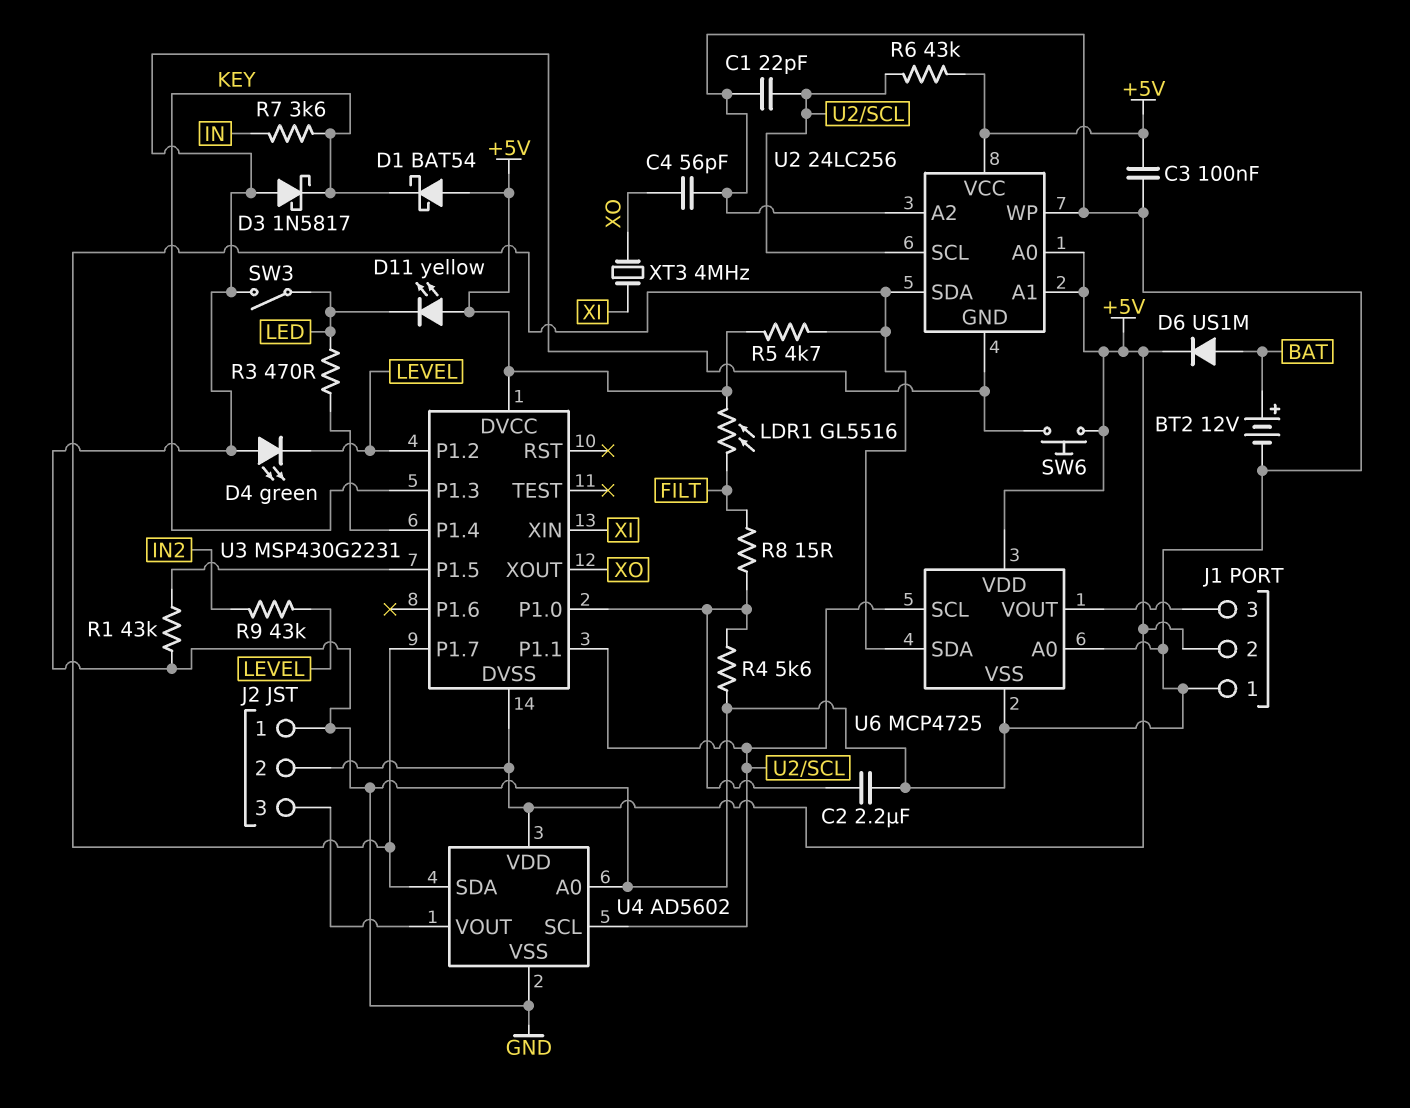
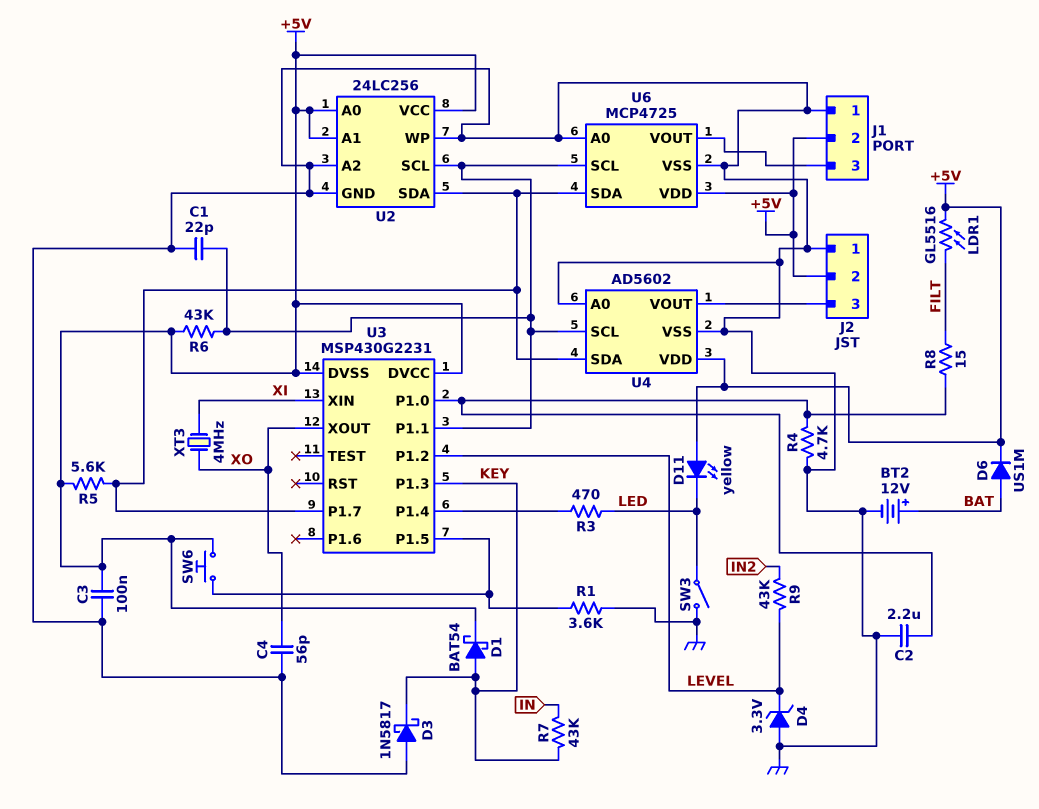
D1: schottky BAT54 (A +5V, K KEY) -> schottky BAT54 (A KEY, K +5V)
D4: LED green (A GND, K LEVEL) -> zener 3.3V (A GND, K LEVEL)
R1: 43k (GND, U3/P1.5) -> 3.6k (GND, U3/P1.5)
R4: 5.6k (GND, U3/P1.0) -> 4.7k (GND, U3/P1.0)
R5: 4.7k (+5V, U2/SDA) -> 5.6k (+5V, U2/SDA)
R7: 3.6k (IN, KEY) -> 43k (IN, KEY)
SW6: button (+5V, GND) -> button (+5V, U3/P1.5)

